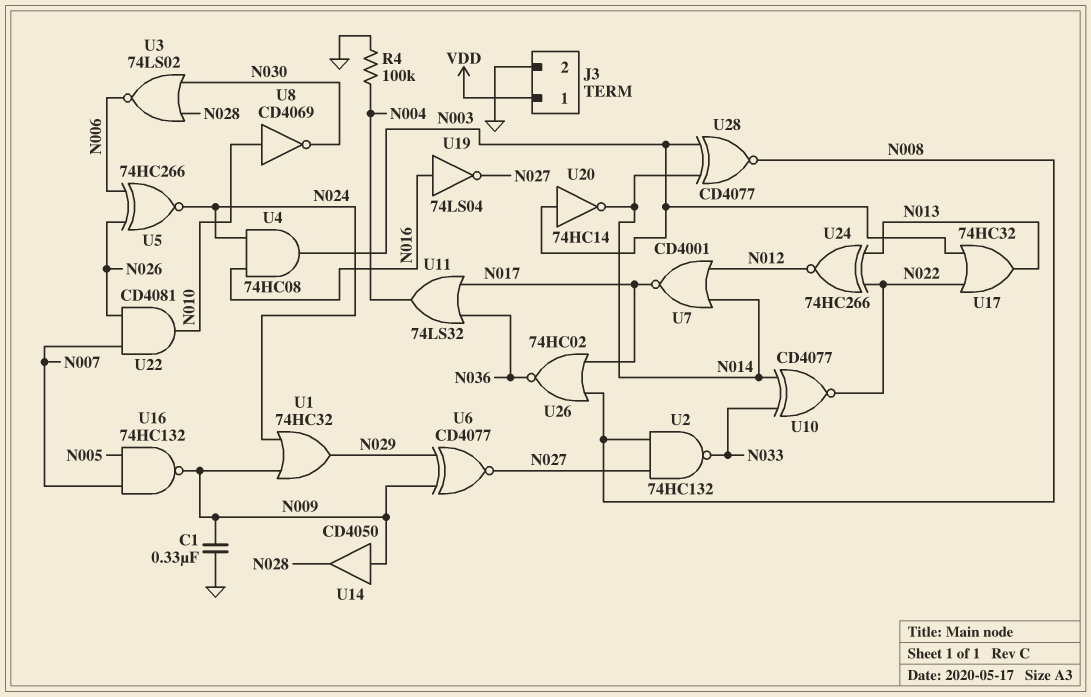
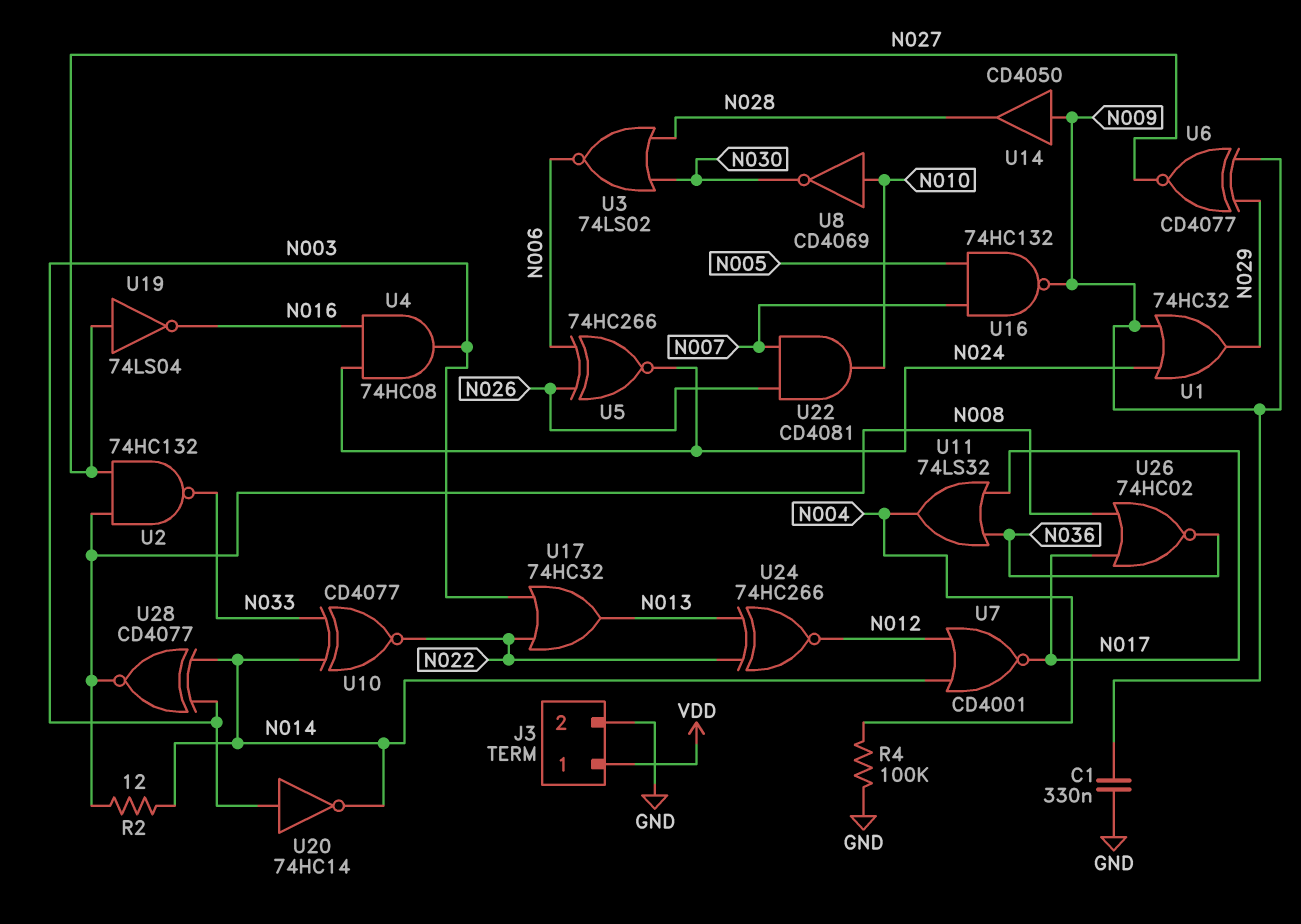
R2: none -> 12 (N008, N014)
U19: NOT 74LS04 (in N016, out N027) -> NOT 74LS04 (in N027, out N016)

